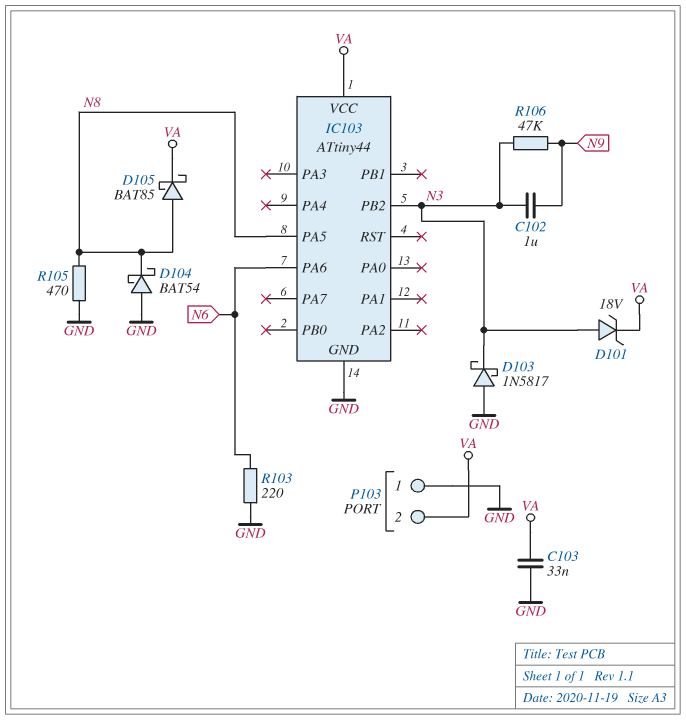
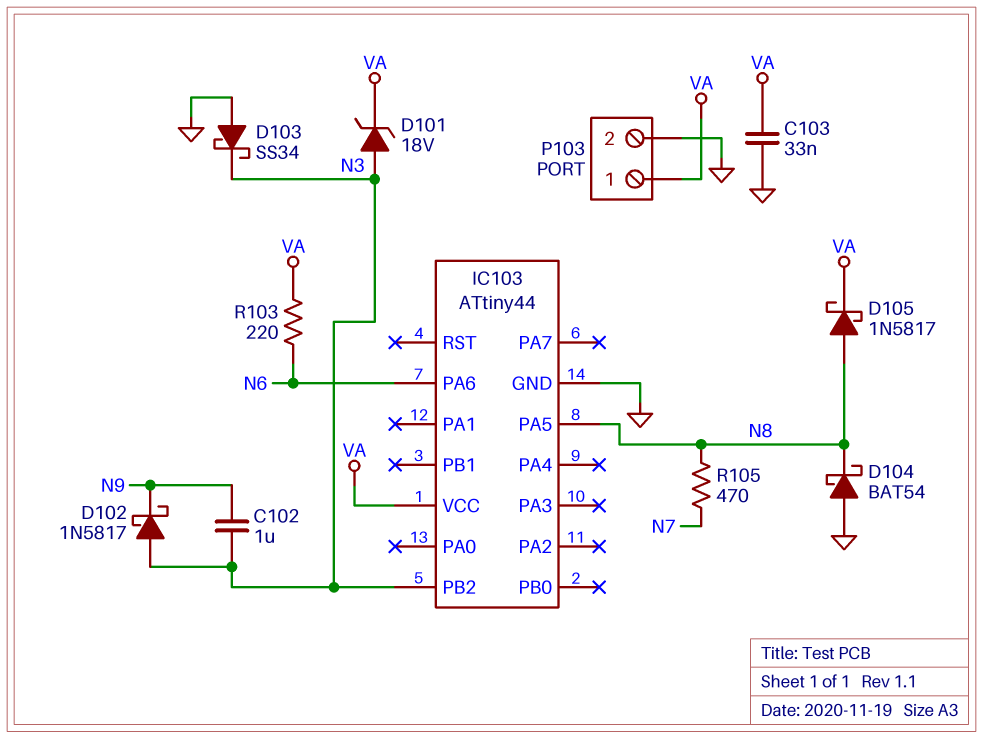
D102: none -> schottky 1N5817 (A N3, K N9)
D103: schottky 1N5817 (A GND, K N3) -> schottky SS34 (A GND, K N3)
D105: schottky BAT85 (A N8, K VA) -> schottky 1N5817 (A N8, K VA)
P103 pin 1: GND -> VA
P103 pin 2: VA -> GND
R103: 220 (GND, N6) -> 220 (N6, VA)
R105: 470 (GND, N8) -> 470 (N7, N8)
R106: 47k (N3, N9) -> none

